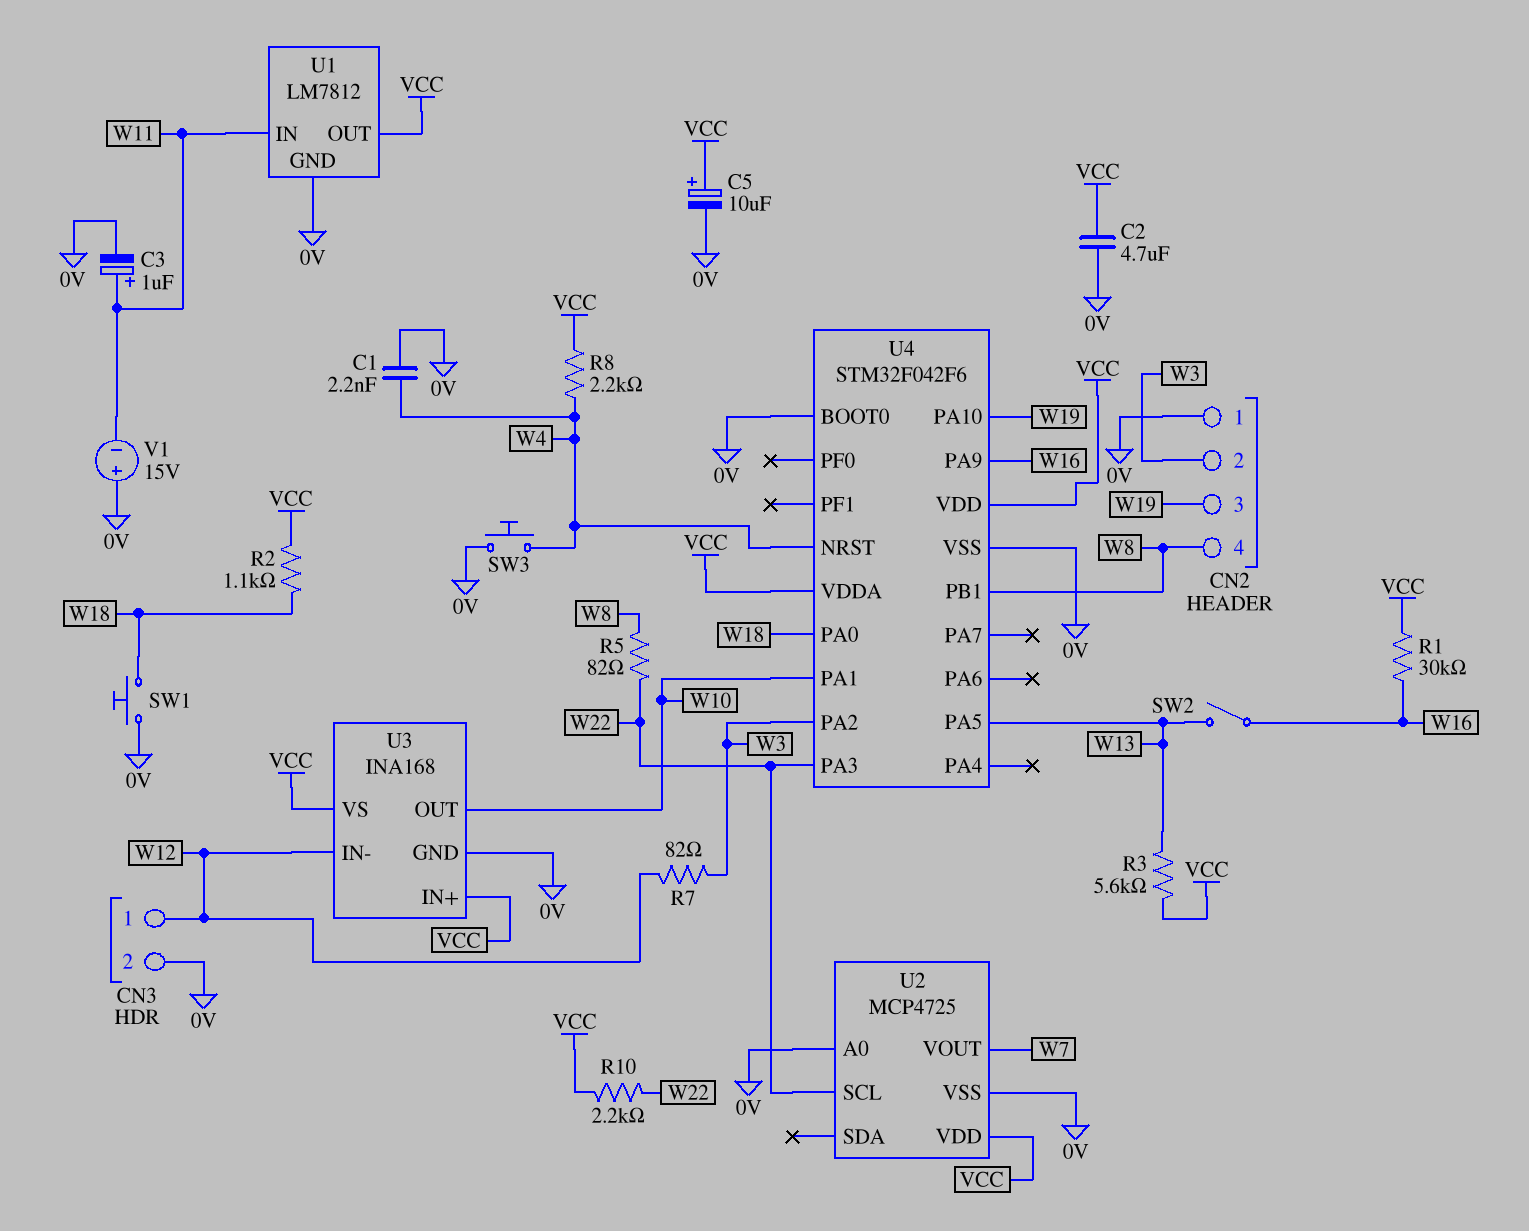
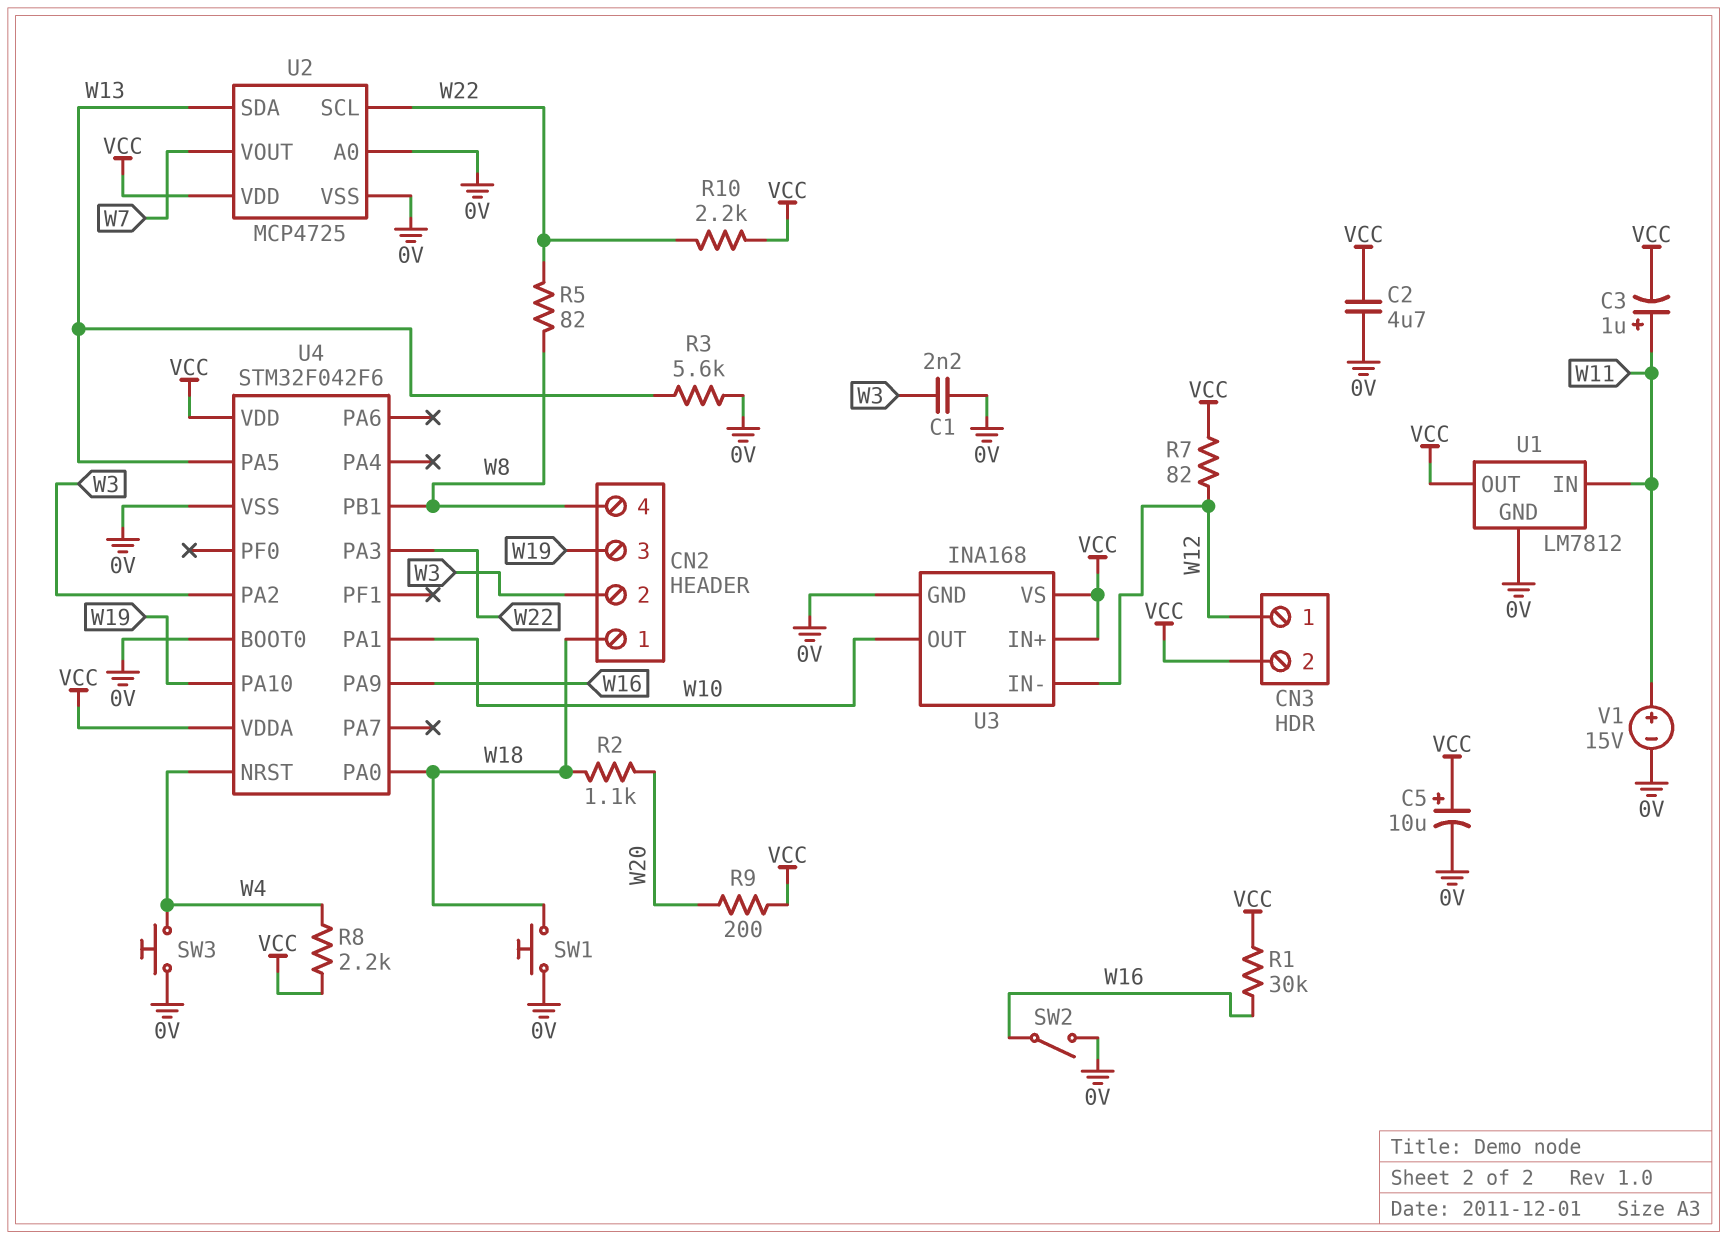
C1: 2.2nF (0V, W4) -> 2.2nF (0V, W3)
C3: 1uF (plus W11, minus 0V) -> 1uF (plus W11, minus VCC)
CN2 pin 1: 0V -> W18
CN3 pin 2: 0V -> VCC
R2: 1.1k (VCC, W18) -> 1.1k (W18, W20)
R3: 5.6k (VCC, W13) -> 5.6k (0V, W13)
R7: 82 (W3, W12) -> 82 (VCC, W12)
R9: none -> 200 (VCC, W20)
SW2: switch (W13, W16) -> switch (0V, W16)
U2 pin SDA: none -> W13
V1: 15V (plus 0V, minus W11) -> 15V (plus W11, minus 0V)

